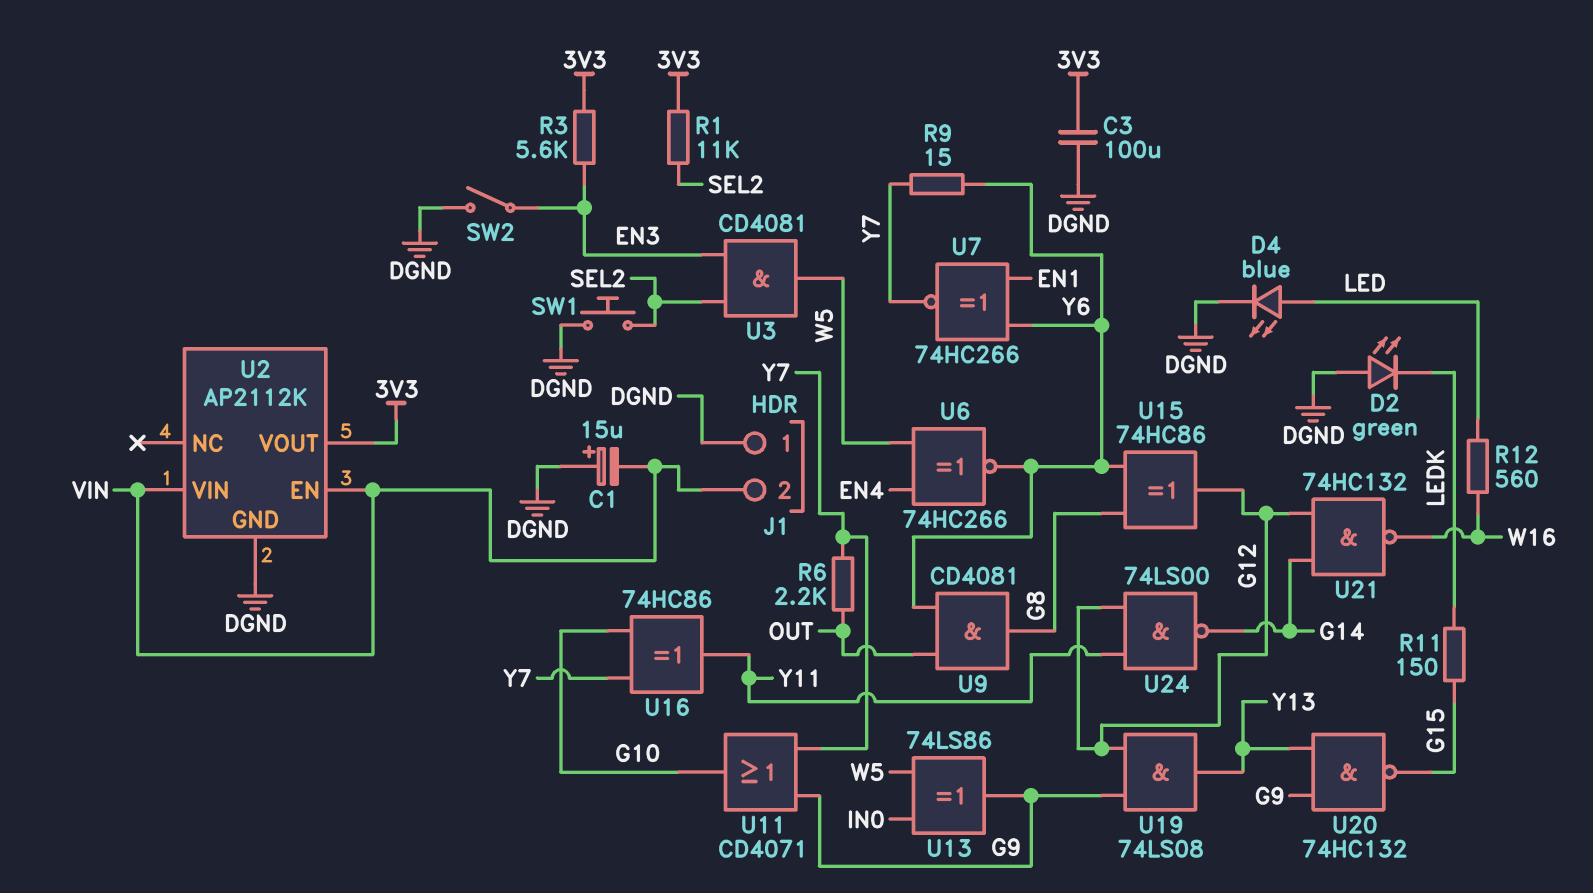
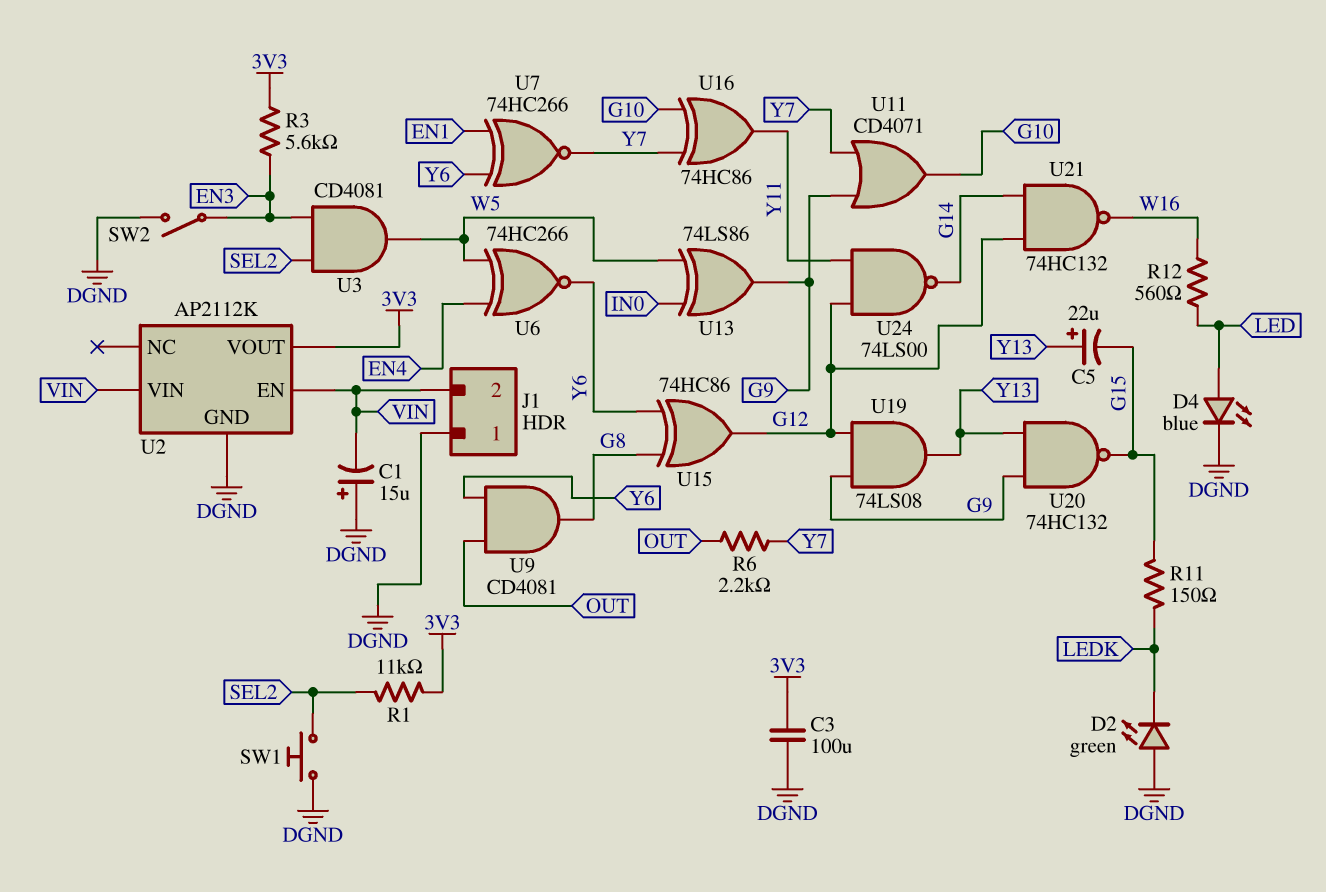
C5: none -> 22uF (plus Y13, minus G15)
R9: 15 (Y6, Y7) -> none

